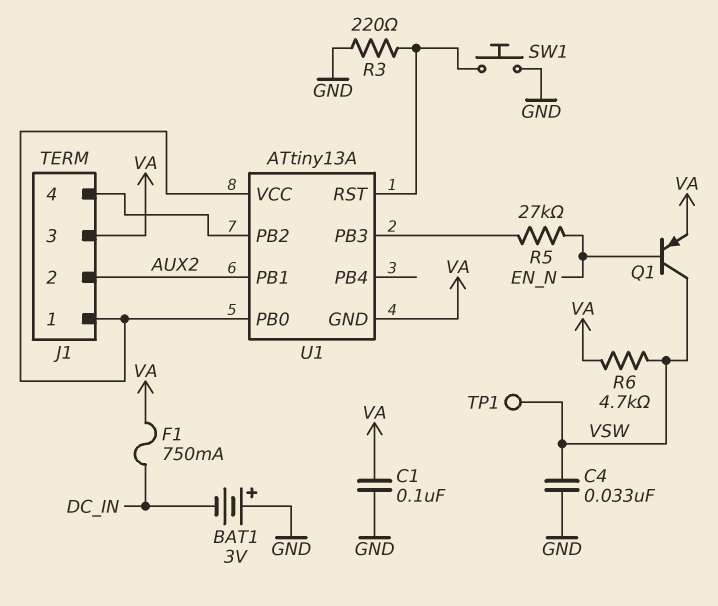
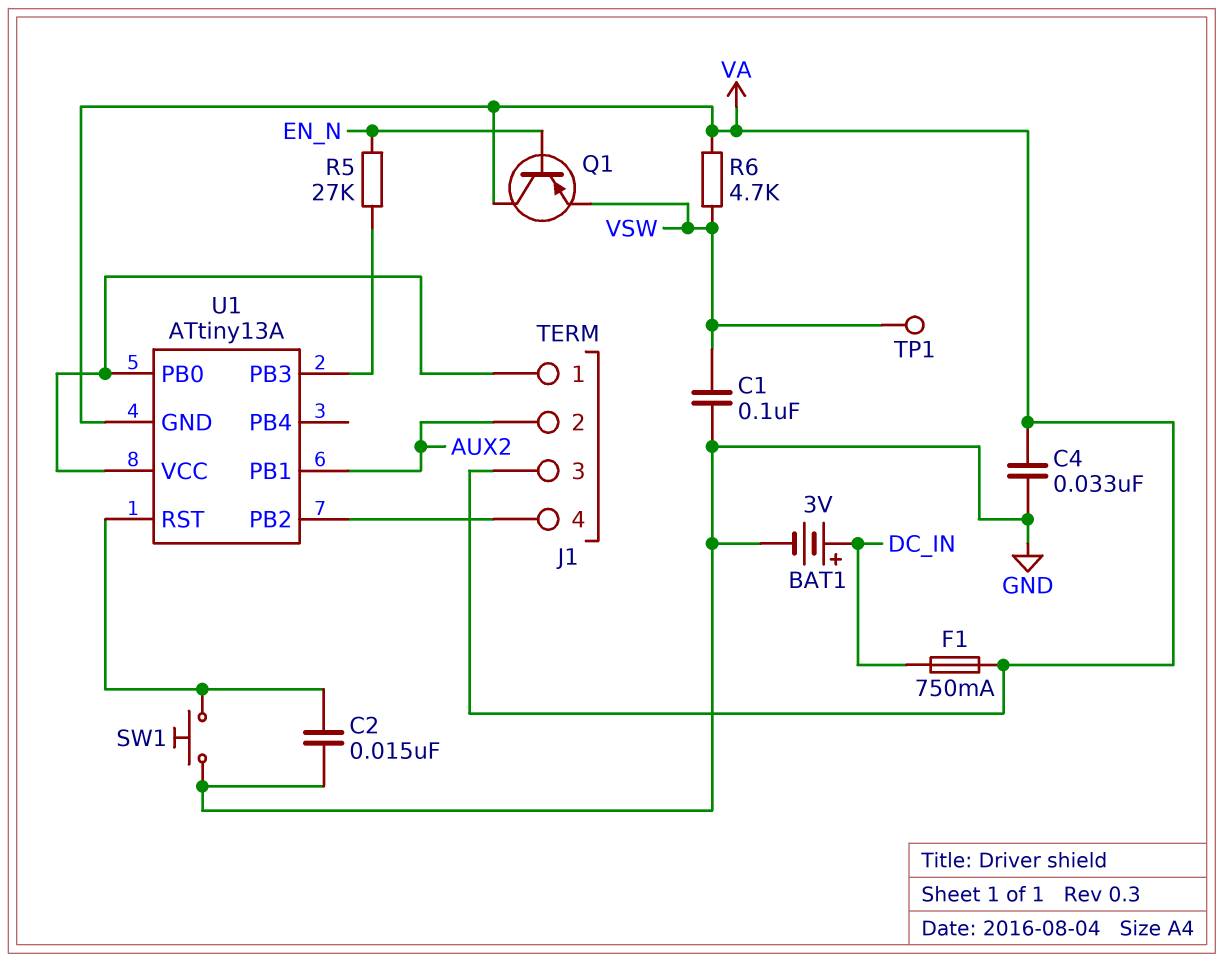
BAT1: 3V (plus GND, minus DC_IN) -> 3V (plus DC_IN, minus GND)
C1: 100nF (GND, VA) -> 100nF (GND, VSW)
C2: none -> 15nF (GND, U1/RST)
C4: 33nF (GND, VSW) -> 33nF (GND, VA)
Q1: PNP (B EN_N, C VSW, E VA) -> PNP (B EN_N, C VA, E VSW)
R3: 220 (GND, U1/RST) -> none

